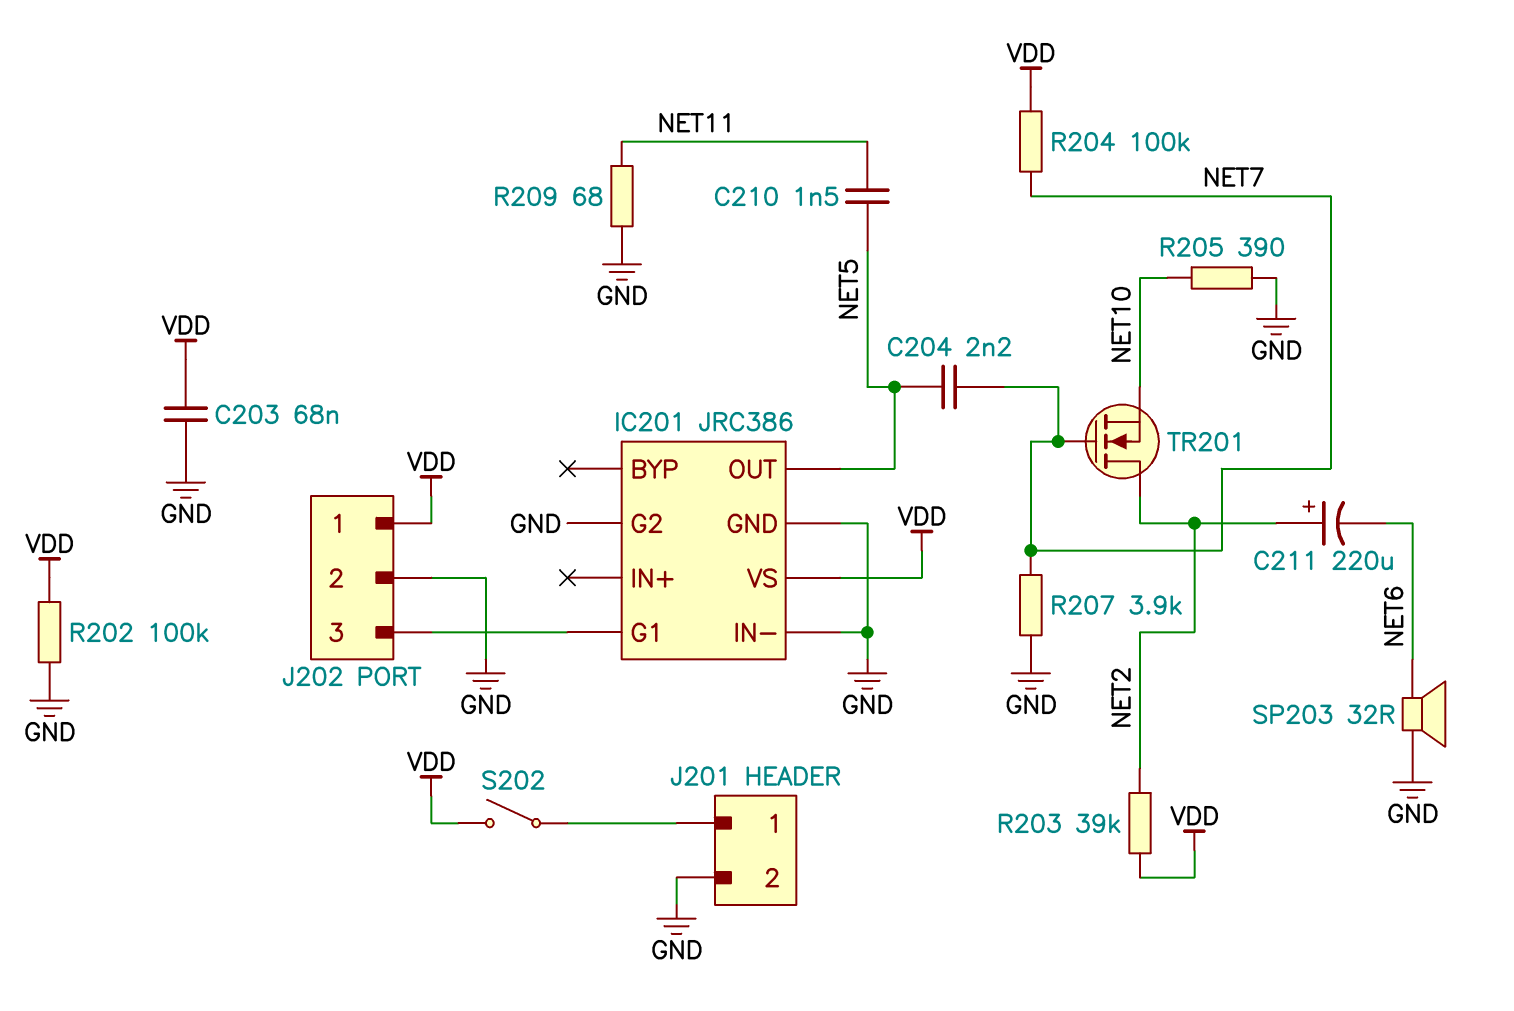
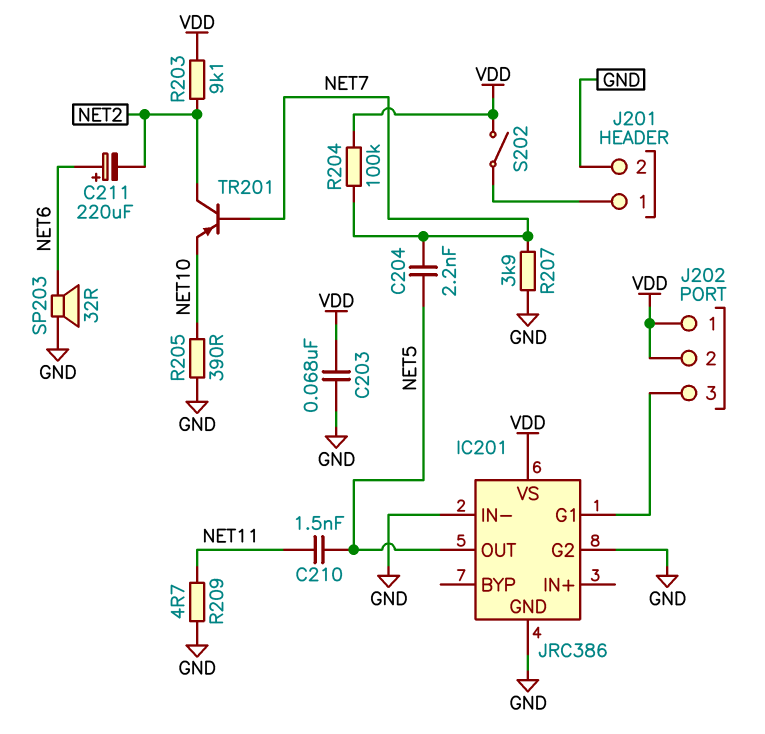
C211: 220uF (plus NET2, minus NET6) -> 220uF (plus NET6, minus NET2)
J202 pin 2: GND -> VDD
R202: 100k (GND, VDD) -> none
R203: 39k (NET2, VDD) -> 9.1k (NET2, VDD)
R209: 68 (GND, NET11) -> 4.7 (GND, NET11)
TR201: NMOS (G NET7, D NET2, S NET10) -> PNP (B NET7, C NET2, E NET10)

